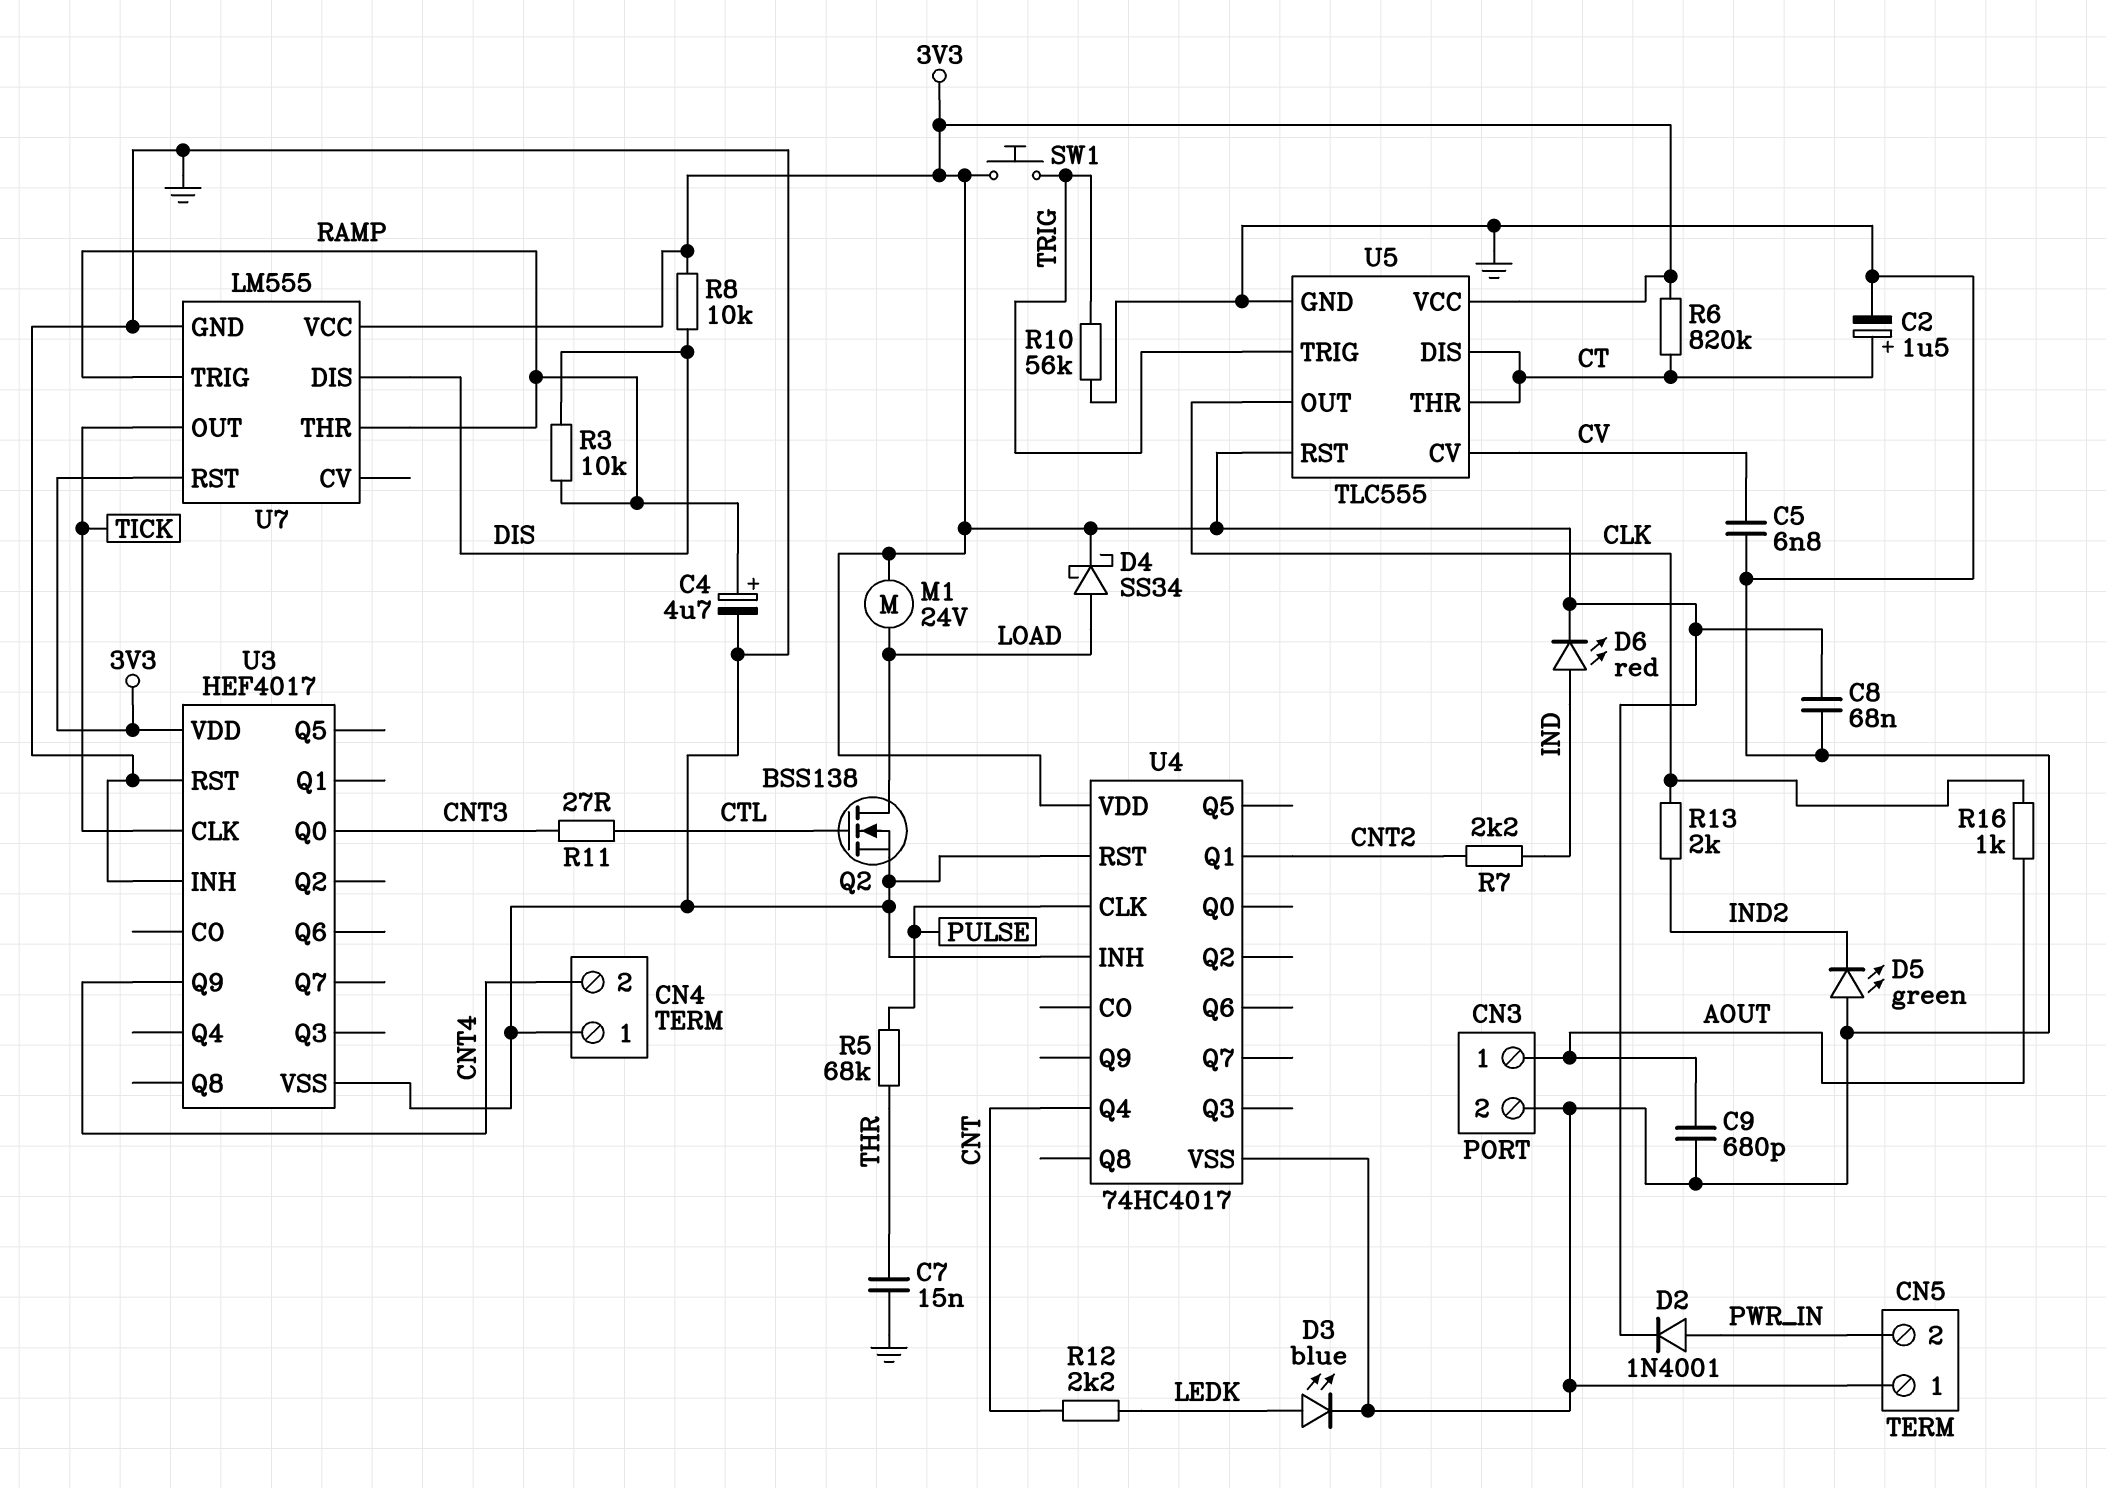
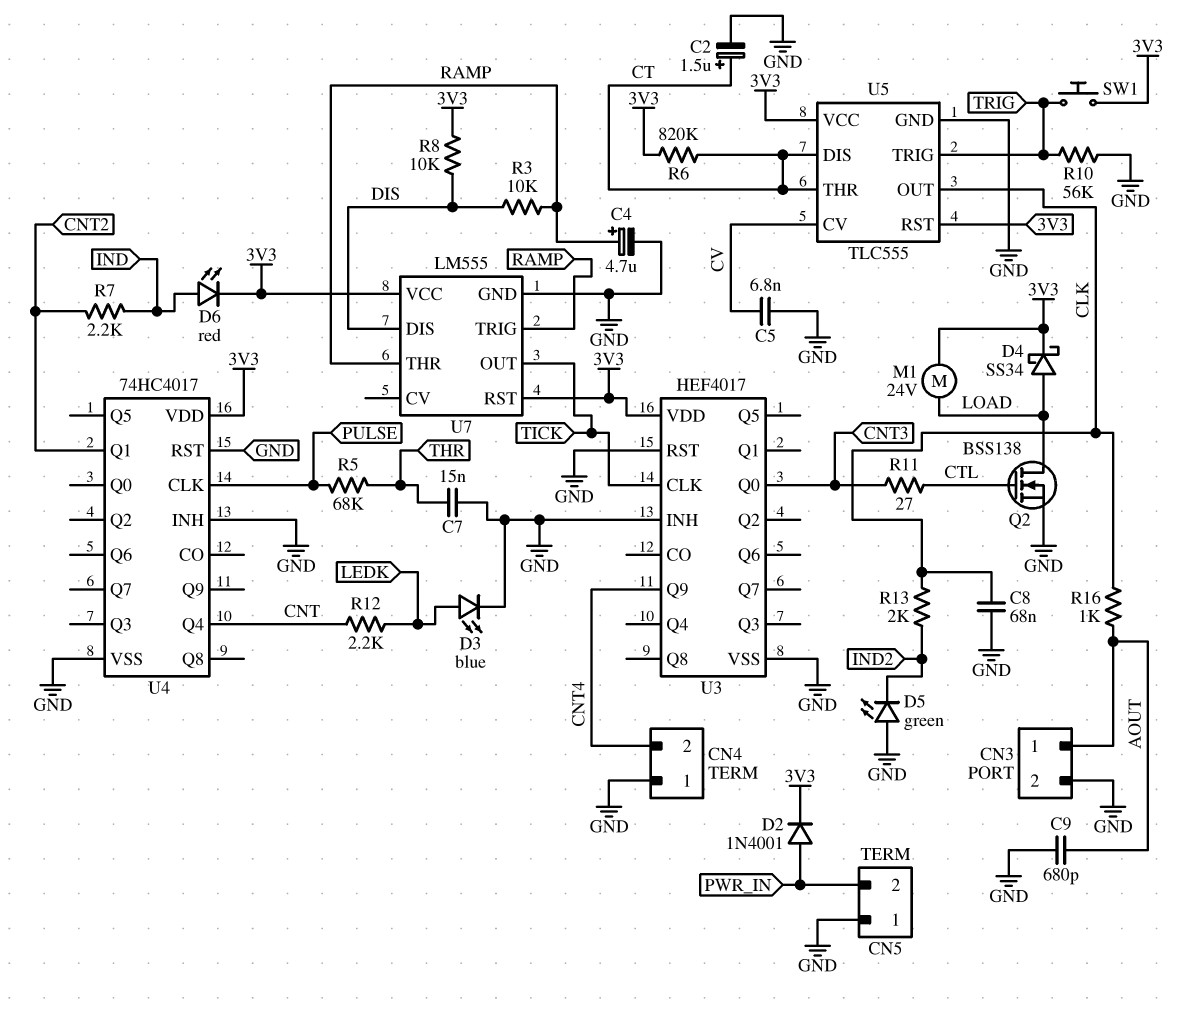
C8: 68nF (3V3, GND) -> 68nF (CLK, GND)

